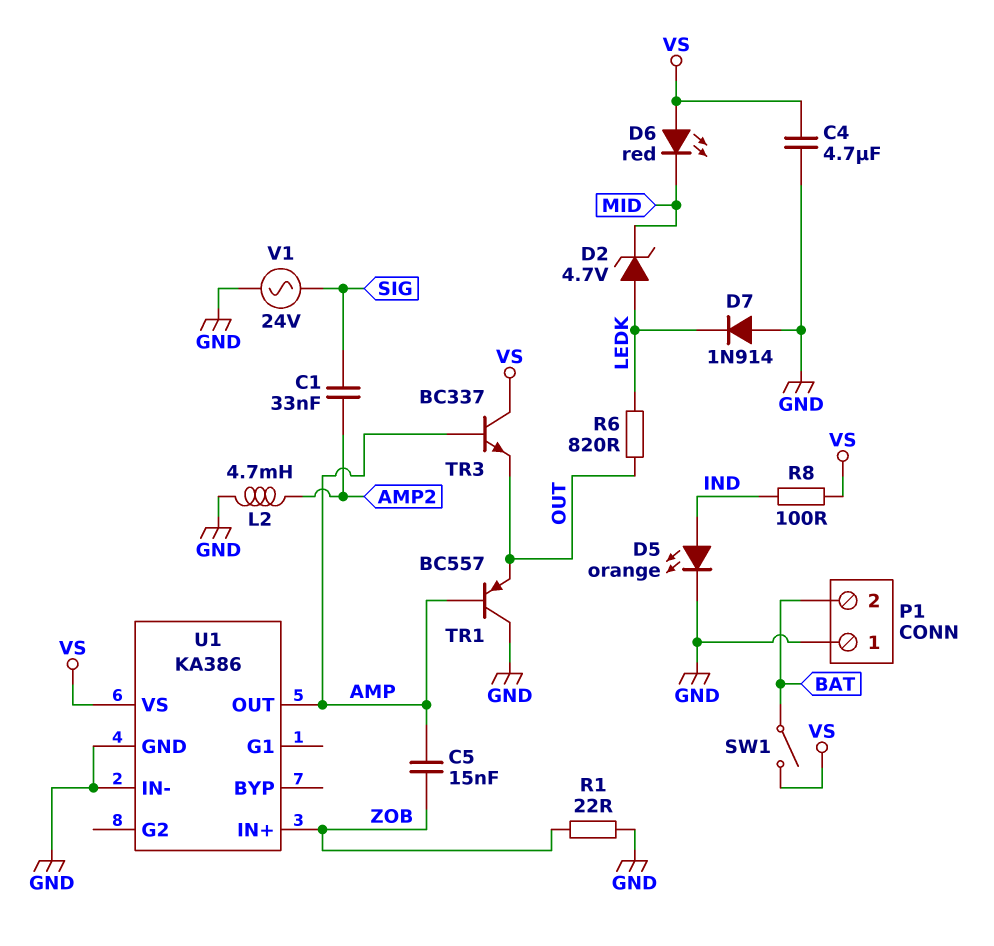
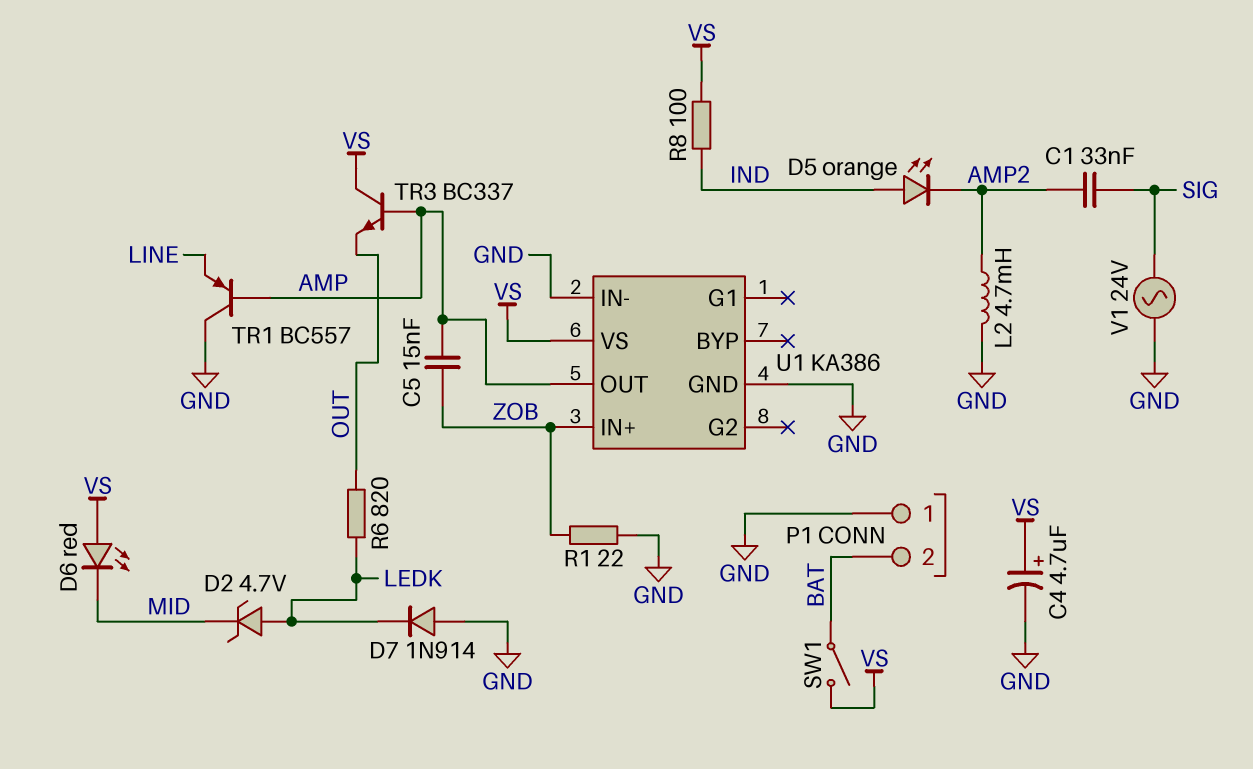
C4: 4.7uF (GND, VS) -> 4.7uF (plus VS, minus GND)
D5: LED orange (A IND, K GND) -> LED orange (A IND, K AMP2)
TR1: PNP BC557 (B AMP, C GND, E OUT) -> PNP BC557 (B AMP, C GND, E LINE)

